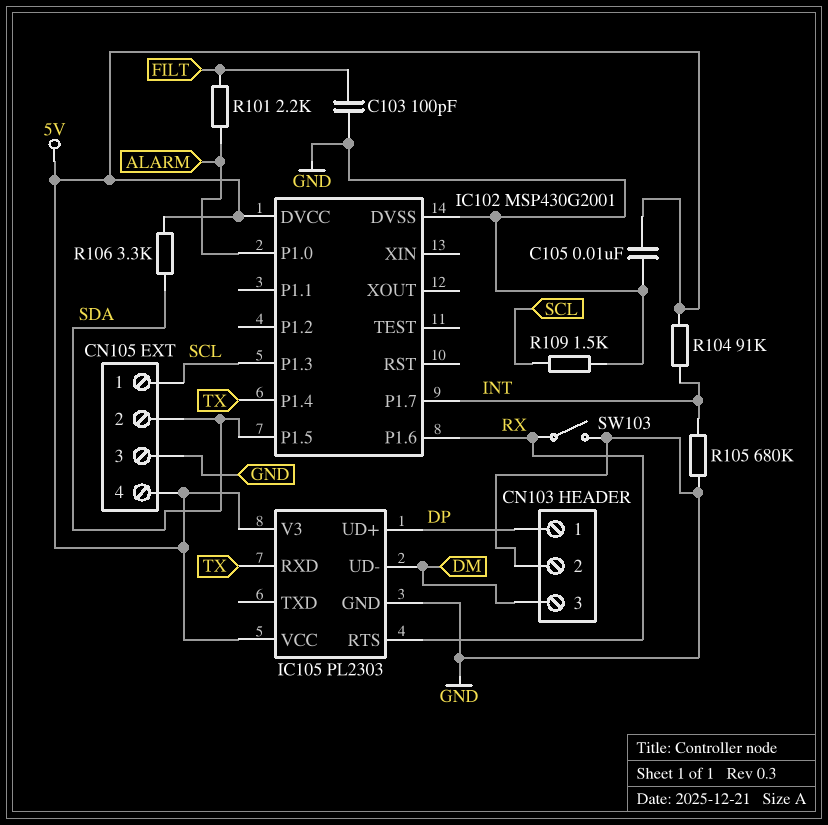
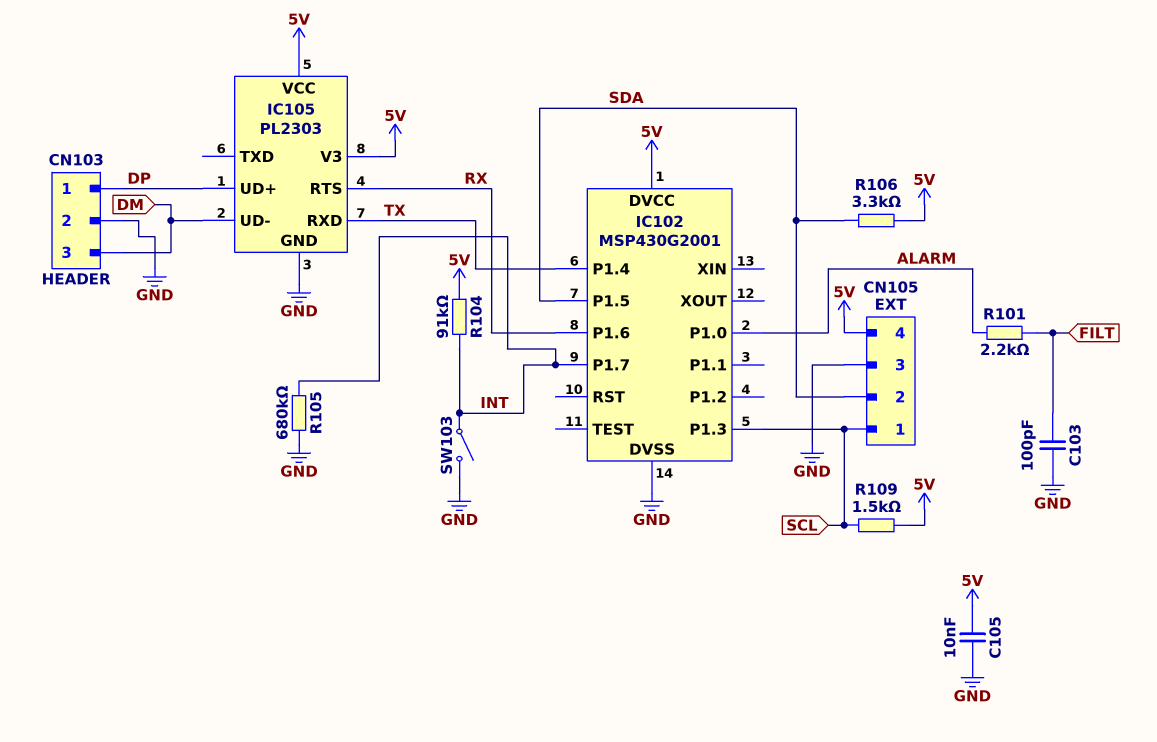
R109: 1.5k (GND, SCL) -> 1.5k (5V, SCL)
SW103: switch (GND, RX) -> switch (GND, INT)

